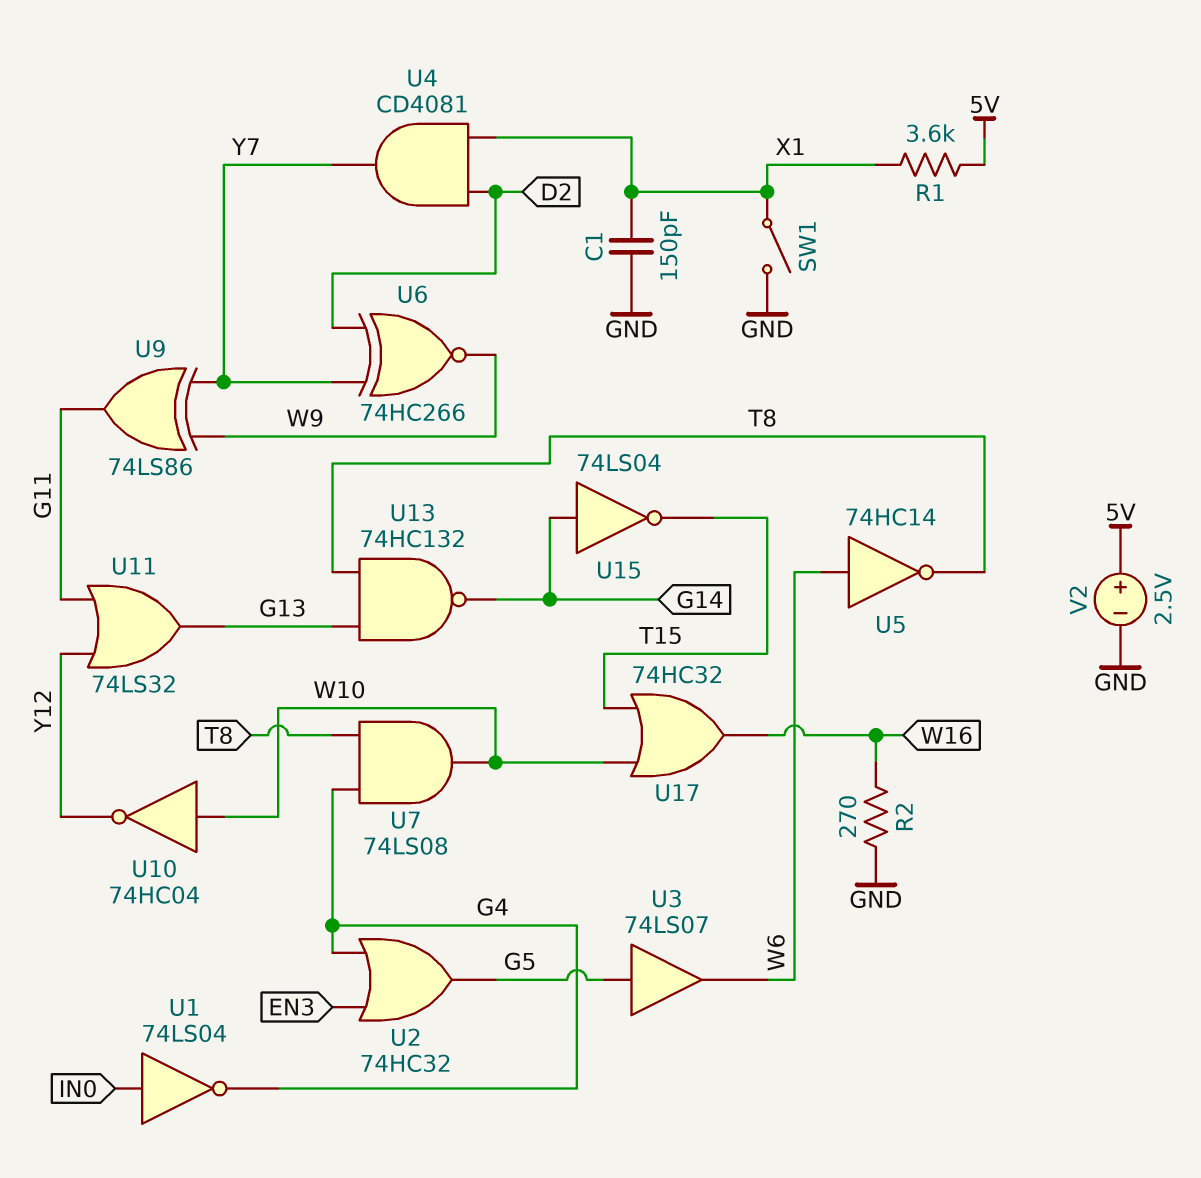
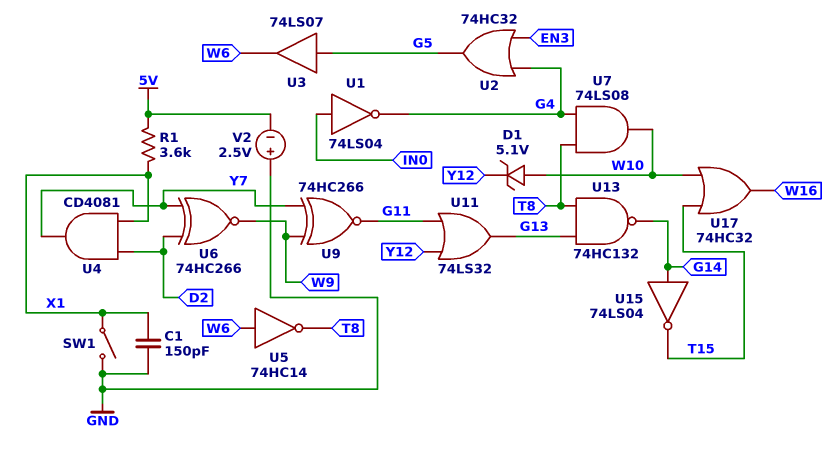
D1: none -> zener 5.1V (A W10, K Y12)
R2: 270 (GND, W16) -> none
U9: XOR 74LS86 (in W9, in Y7, out G11) -> XNOR 74HC266 (in W9, in Y7, out G11)
U10: NOT 74HC04 (in W10, out Y12) -> none
V2: 2.5V (plus 5V, minus GND) -> 2.5V (plus GND, minus 5V)

